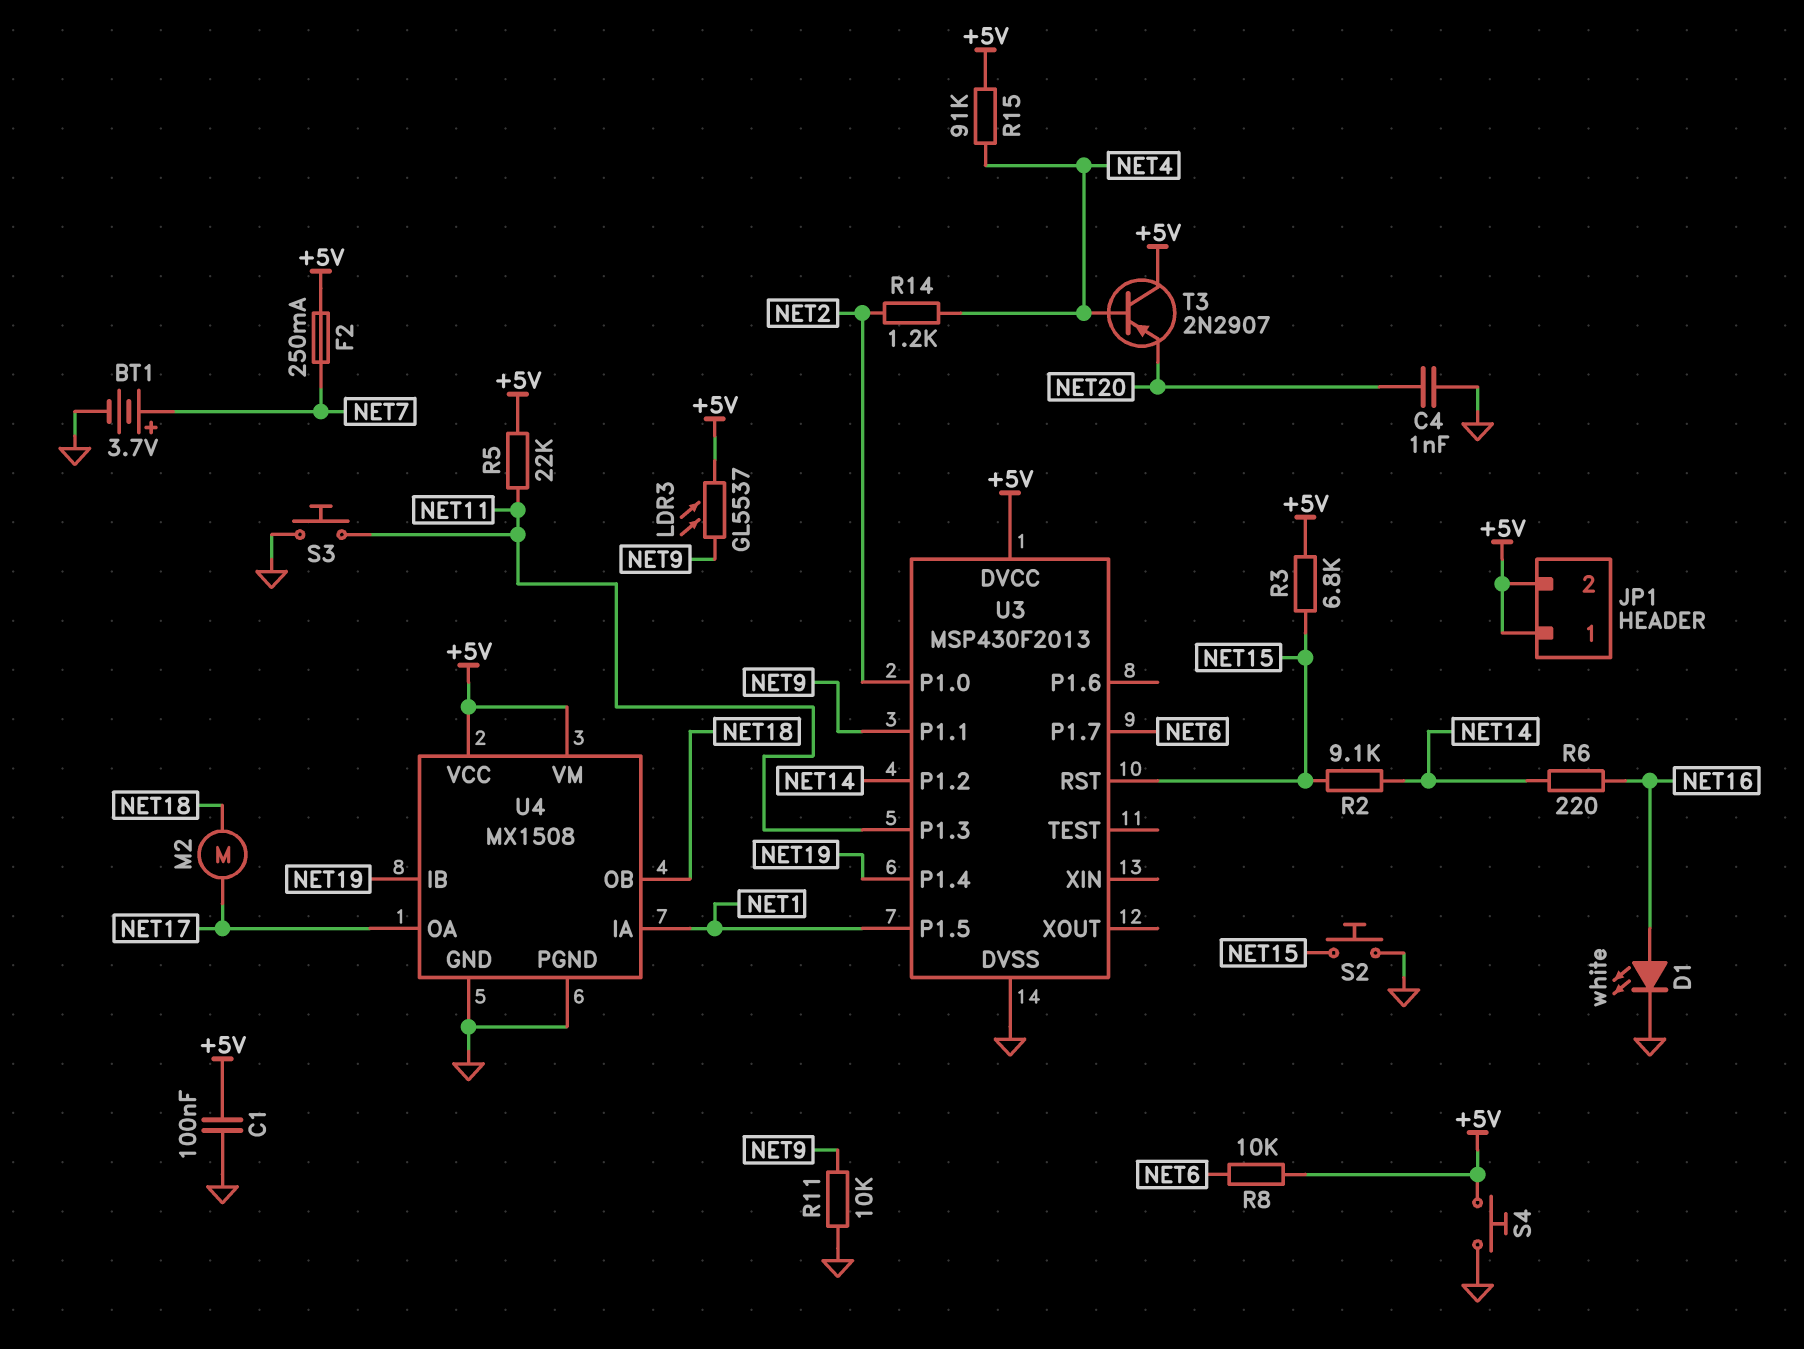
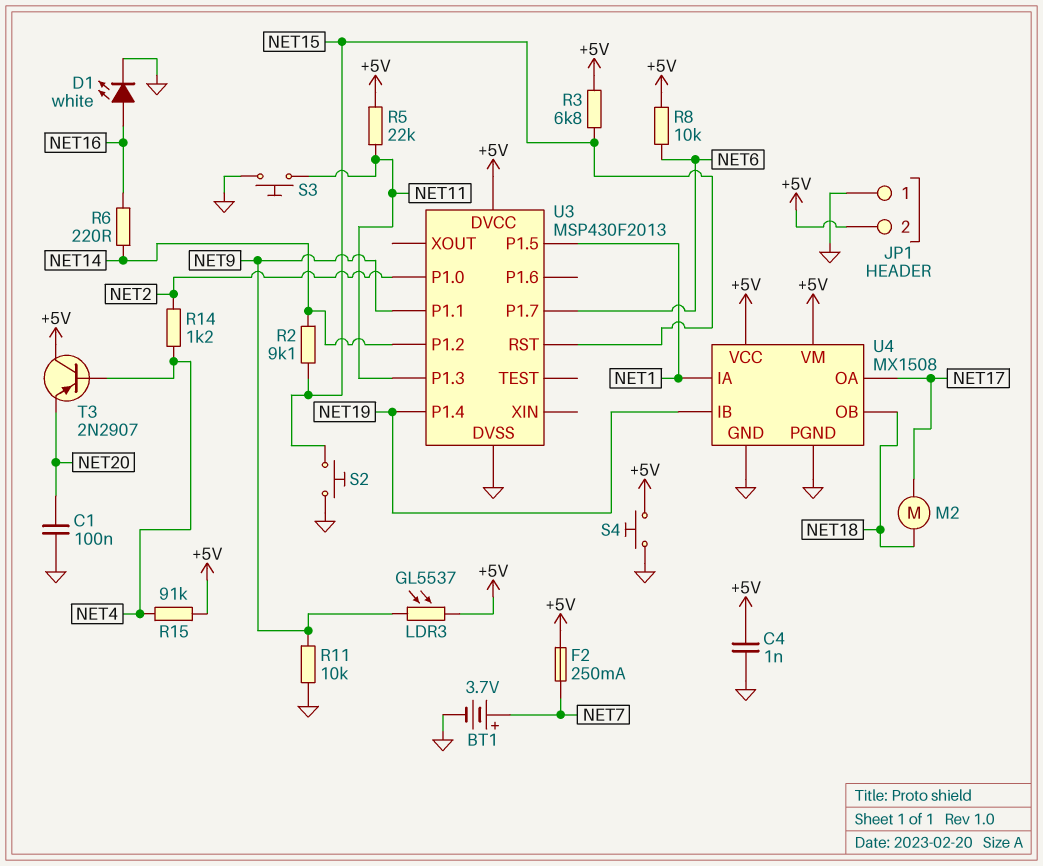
C1: 100nF (+5V, GND) -> 100nF (GND, NET20)
C4: 1nF (GND, NET20) -> 1nF (+5V, GND)
JP1 pin 1: +5V -> GND

